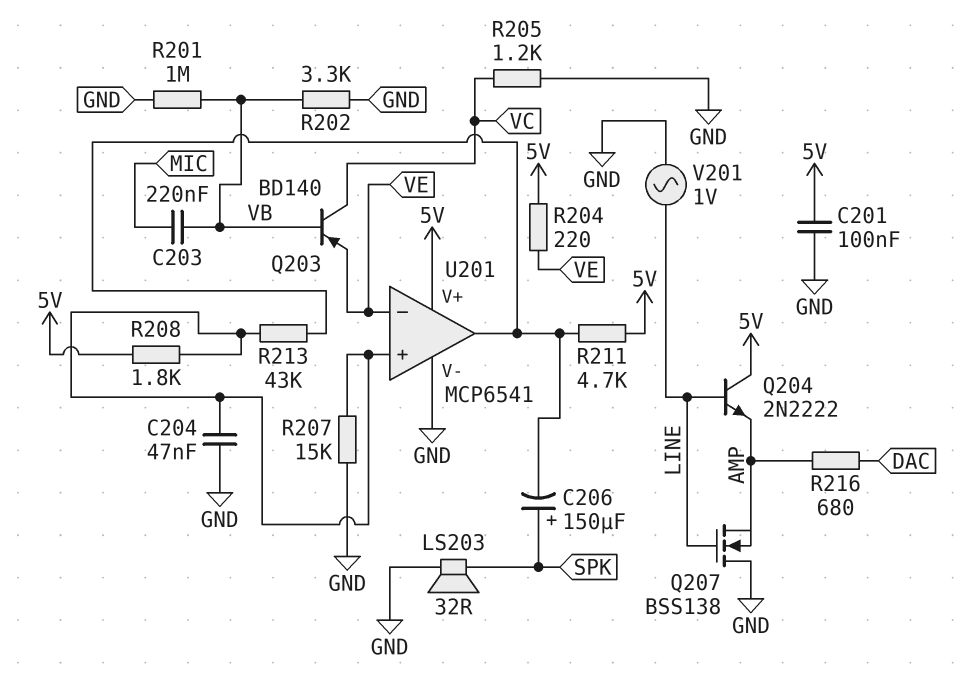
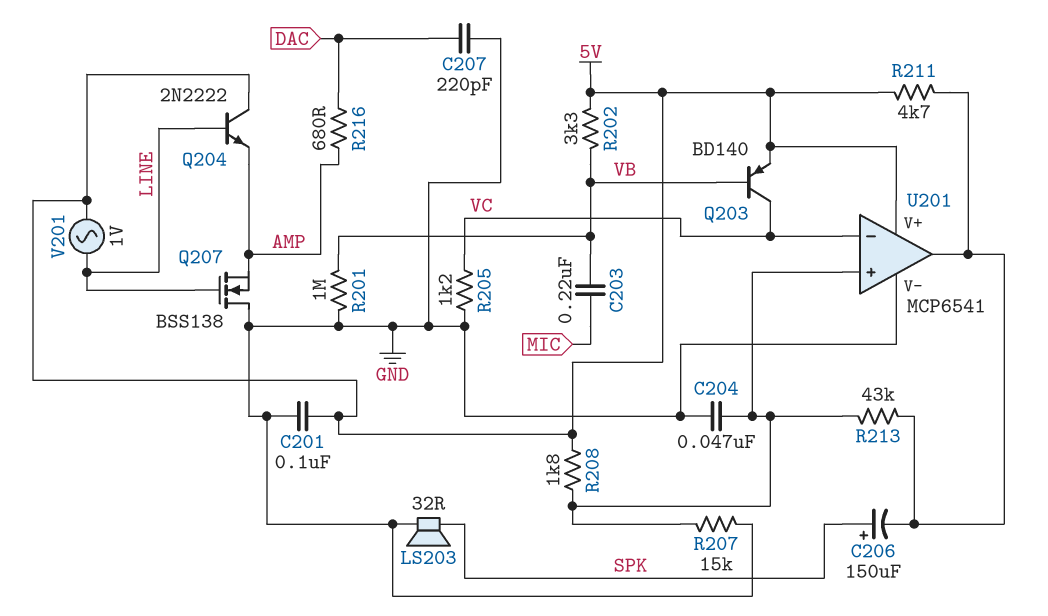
C207: none -> 220pF (DAC, GND)
Q203: PNP BD140 (B VB, C VC, E VE) -> PNP BD140 (B VB, C VC, E 5V)
R202: 3.3k (GND, VB) -> 3.3k (5V, VB)
R204: 220 (5V, VE) -> none
U201 pin in-: VE -> VC
V201: AC 1V (GND, LINE) -> AC 1V (5V, LINE)

